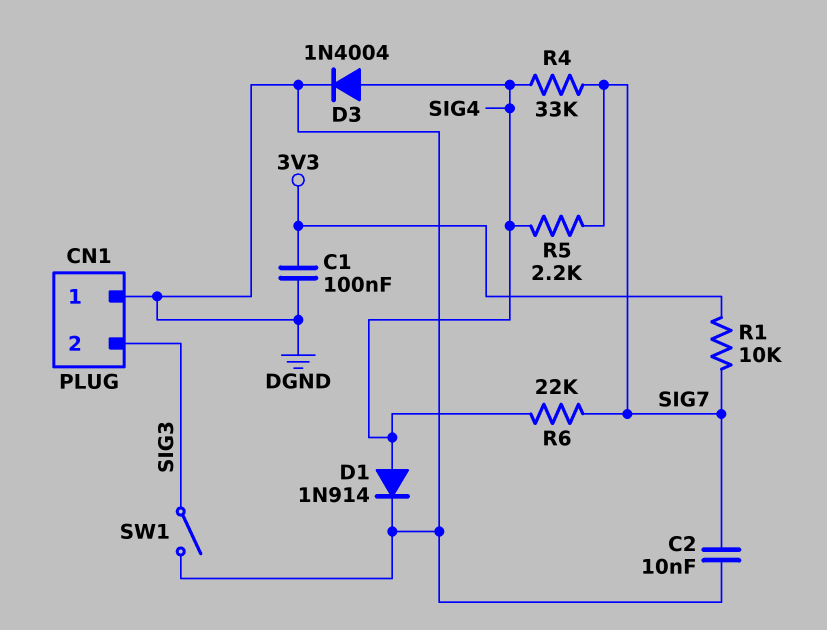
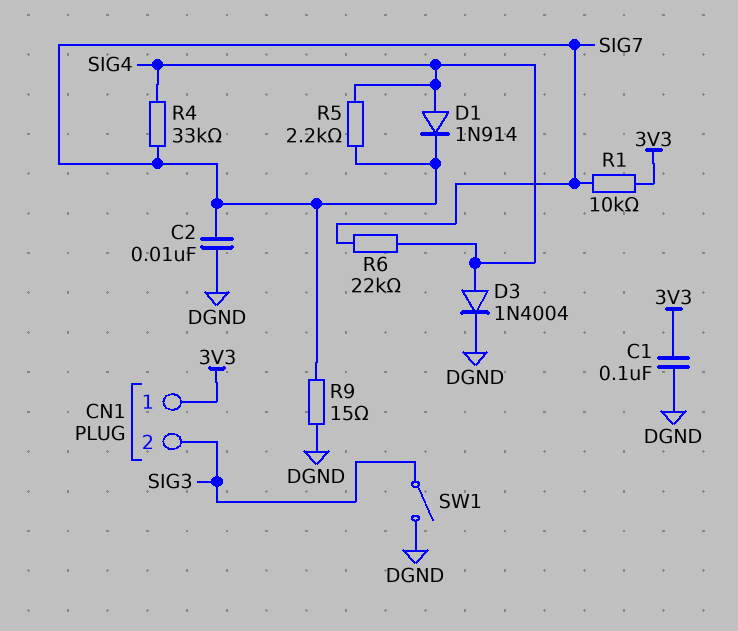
CN1 pin 1: DGND -> 3V3
D1: diode 1N914 (A SIG4, K DGND) -> diode 1N914 (A SIG4, K SIG7)
R9: none -> 15 (DGND, SIG7)

